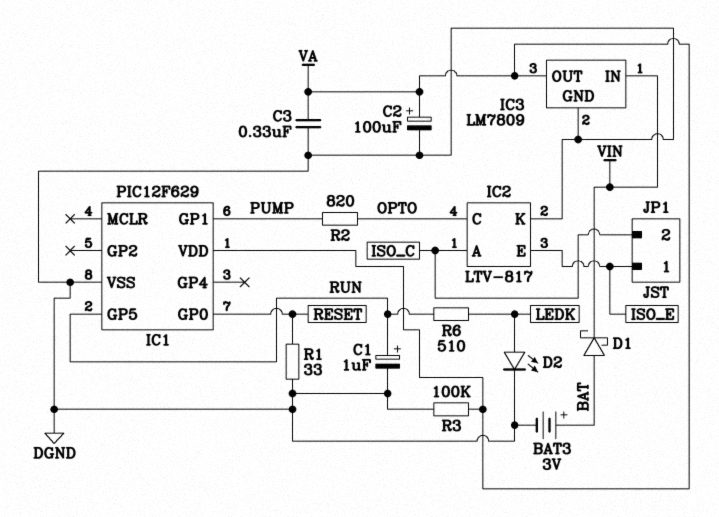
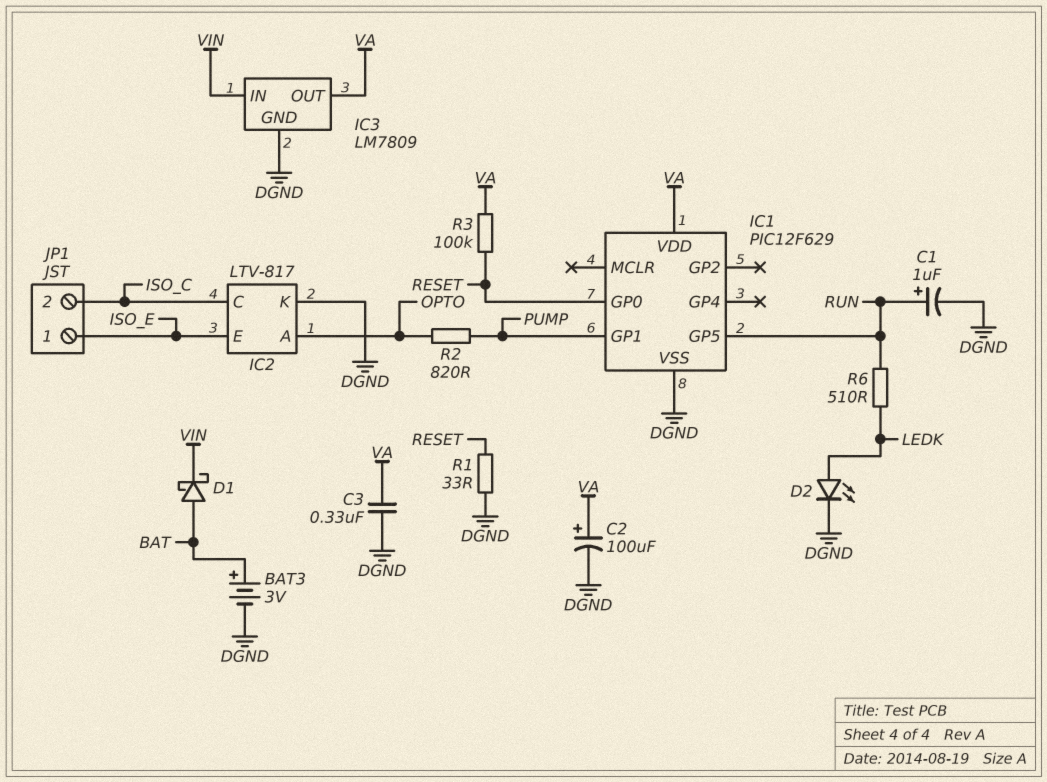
IC2 pin A: ISO_C -> OPTO
IC2 pin C: OPTO -> ISO_C
R3: 100k (DGND, VA) -> 100k (RESET, VA)

